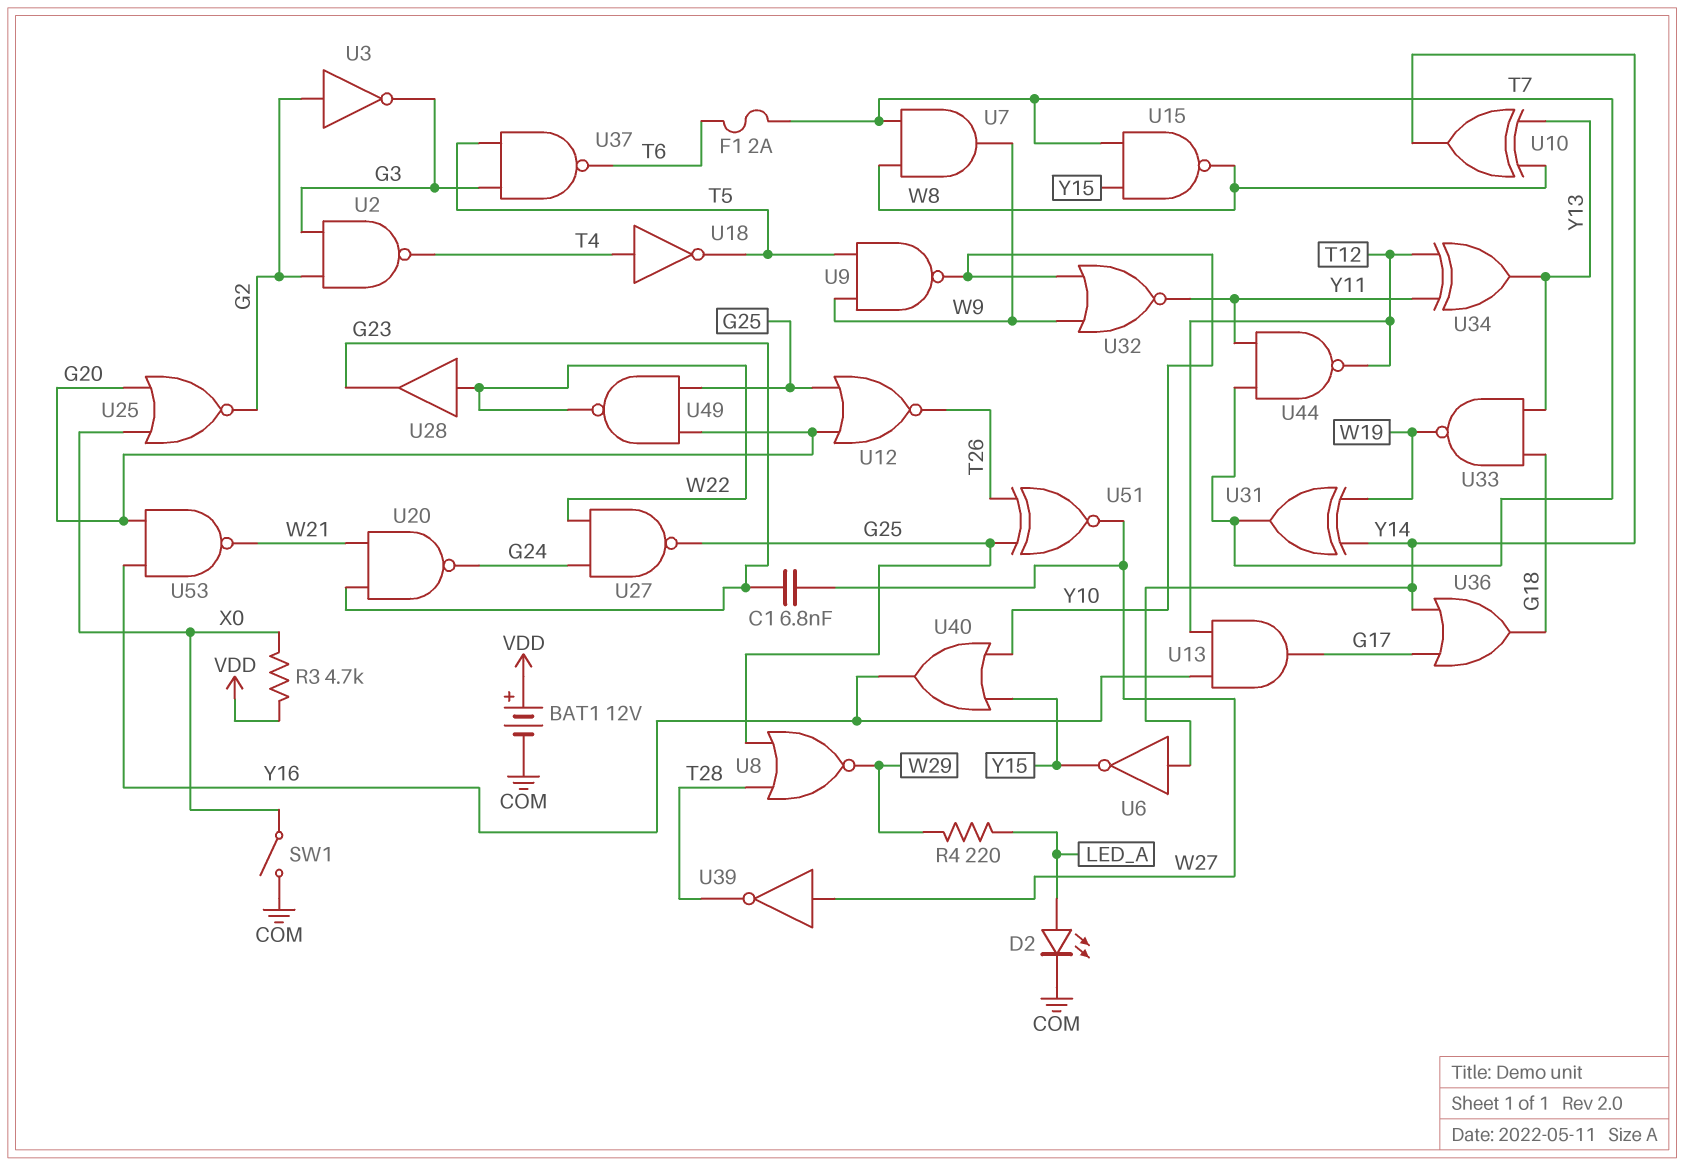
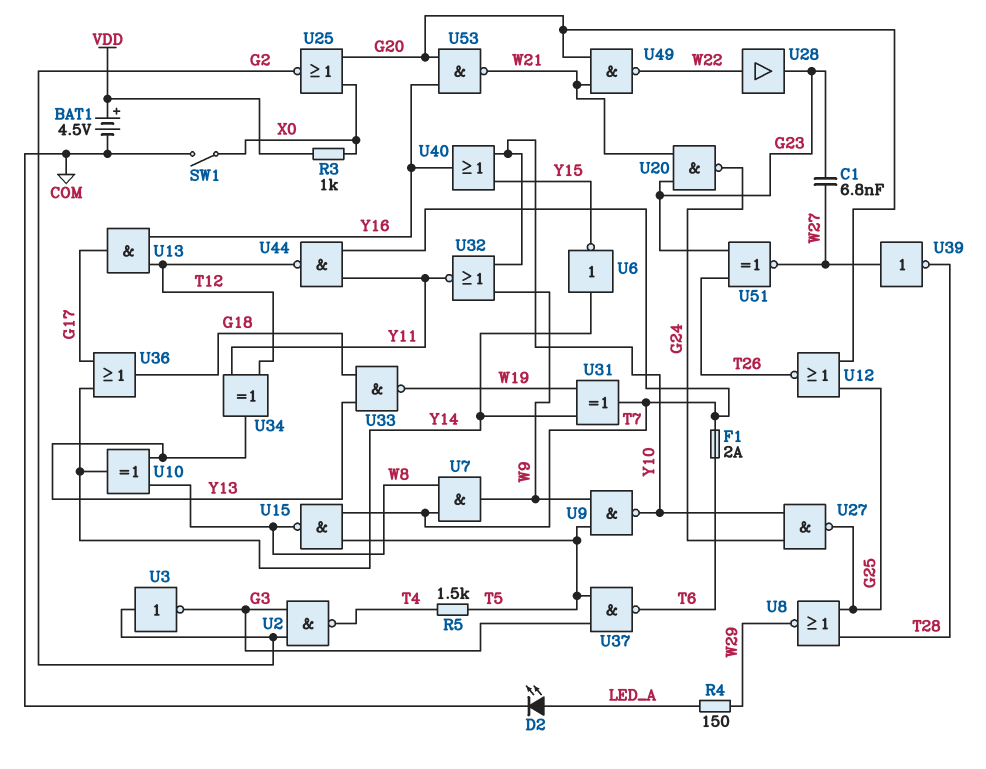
BAT1: 12V (plus VDD, minus COM) -> 4.5V (plus VDD, minus COM)
R3: 4.7k (VDD, X0) -> 1k (VDD, X0)
R4: 220 (LED_A, W29) -> 150 (LED_A, W29)
R5: none -> 1.5k (T4, T5)
U15: NAND (in T7, in Y15, out W8) -> NAND (in T5, in T7, out W8)
U18: NOT (in T4, out T5) -> none
U27: NAND (in G24, in W22, out G25) -> NAND (in G24, in Y10, out G25)
U49: NAND (in G20, in G25, out W22) -> NAND (in G20, in W21, out W22)
U51: XNOR (in G25, in T26, out W27) -> XNOR (in G23, in T26, out W27)

